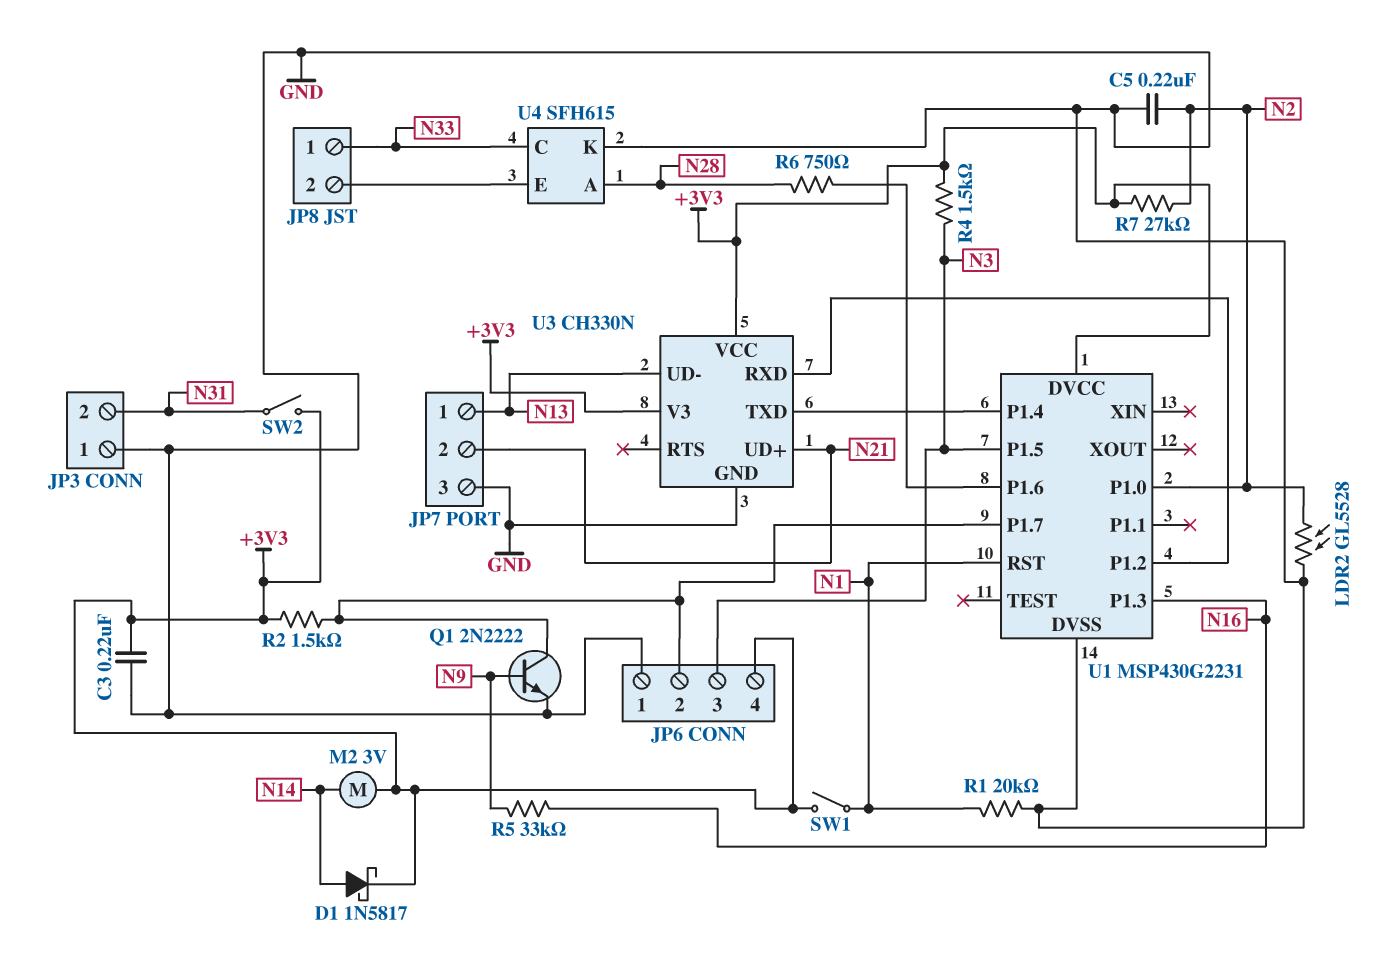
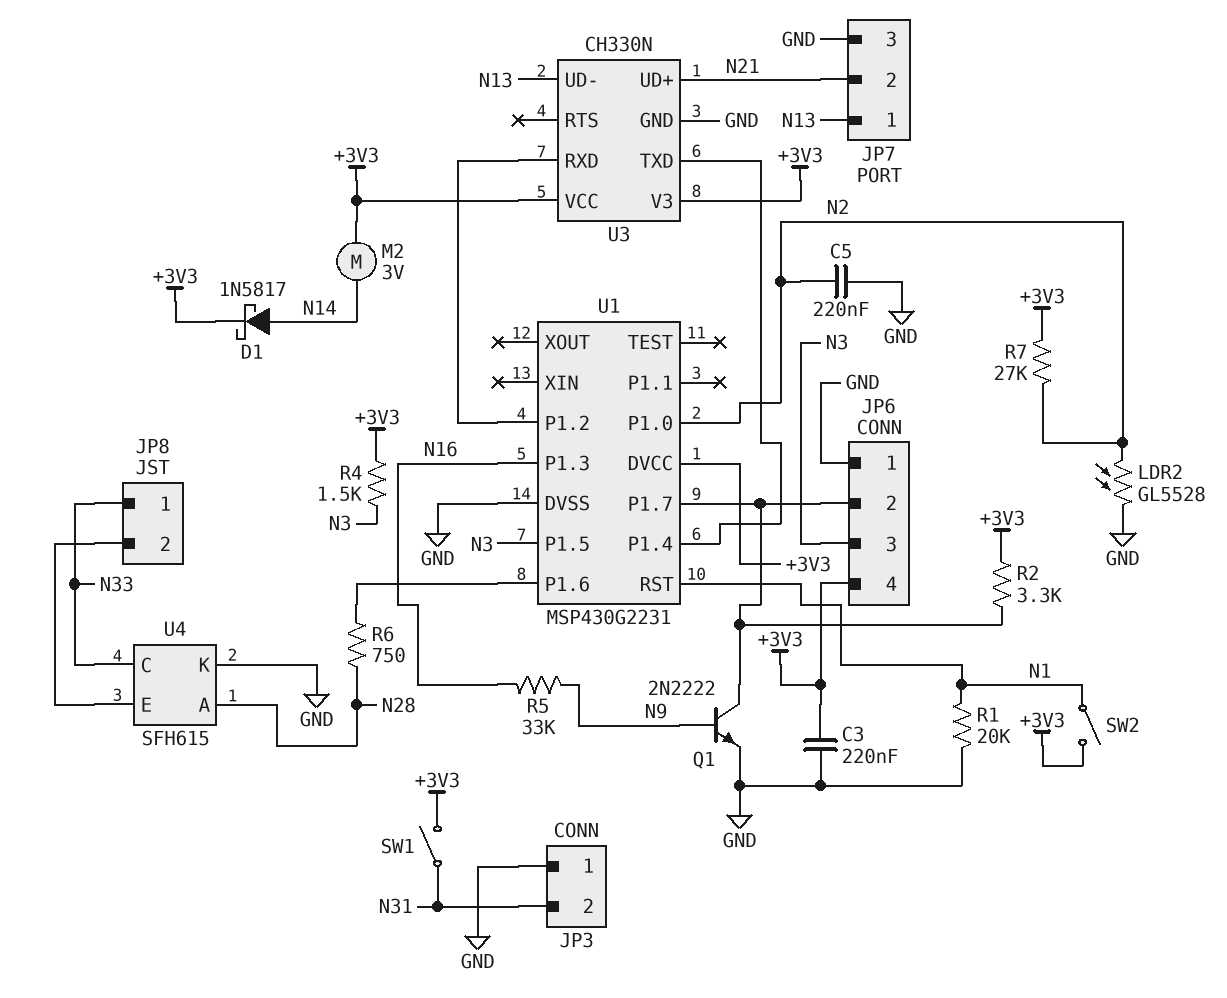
R2: 1.5k (+3V3, JP6/2) -> 3.3k (+3V3, JP6/2)
SW1: switch (+3V3, N1) -> switch (+3V3, N31)
SW2: switch (+3V3, N31) -> switch (+3V3, N1)

